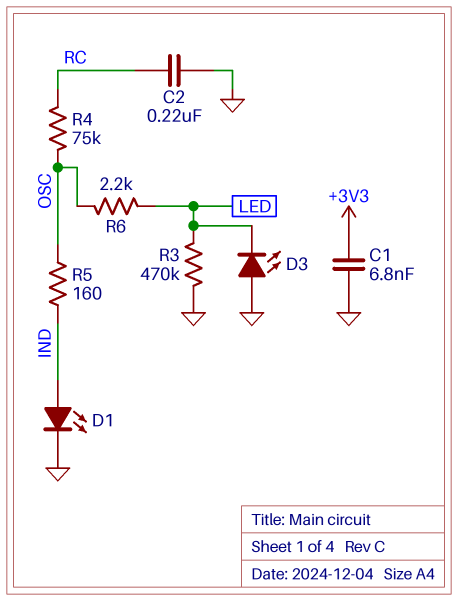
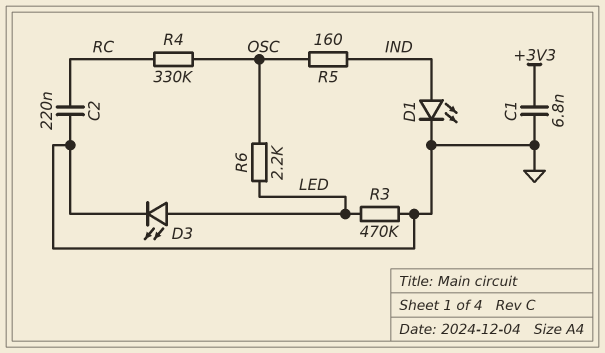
D3: LED (A GND, K LED) -> LED (A LED, K GND)
R4: 75k (OSC, RC) -> 330k (OSC, RC)

